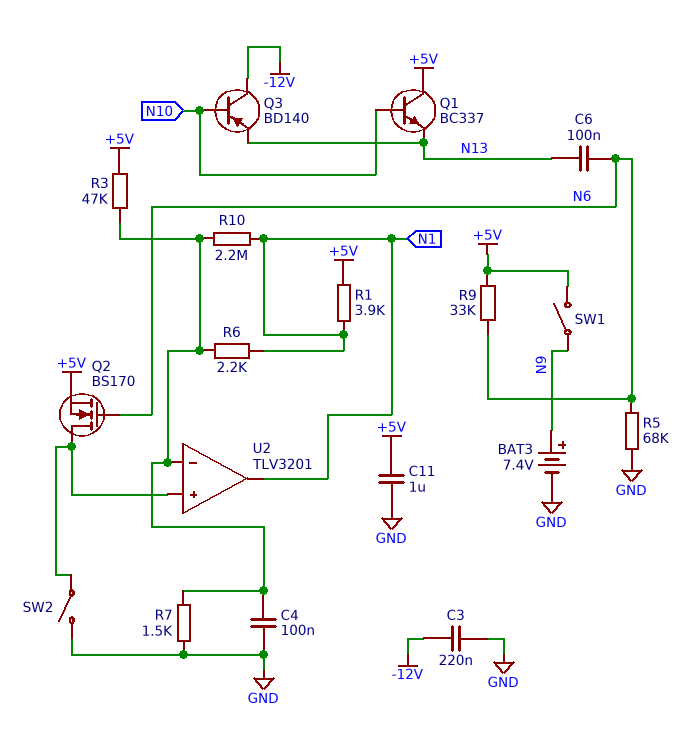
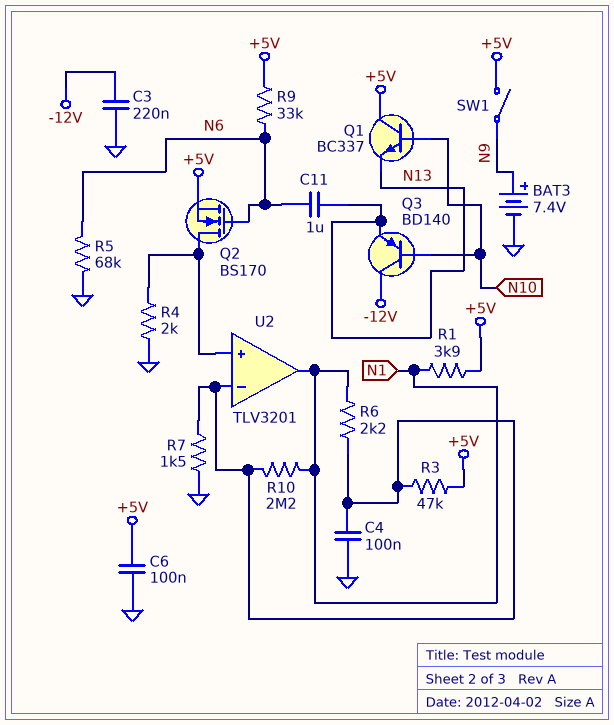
C6: 100nF (N6, N13) -> 100nF (+5V, GND)
C11: 1uF (+5V, GND) -> 1uF (N6, N13)
R4: none -> 2k (GND, U2/in+)
SW2: switch (GND, U2/in+) -> none

